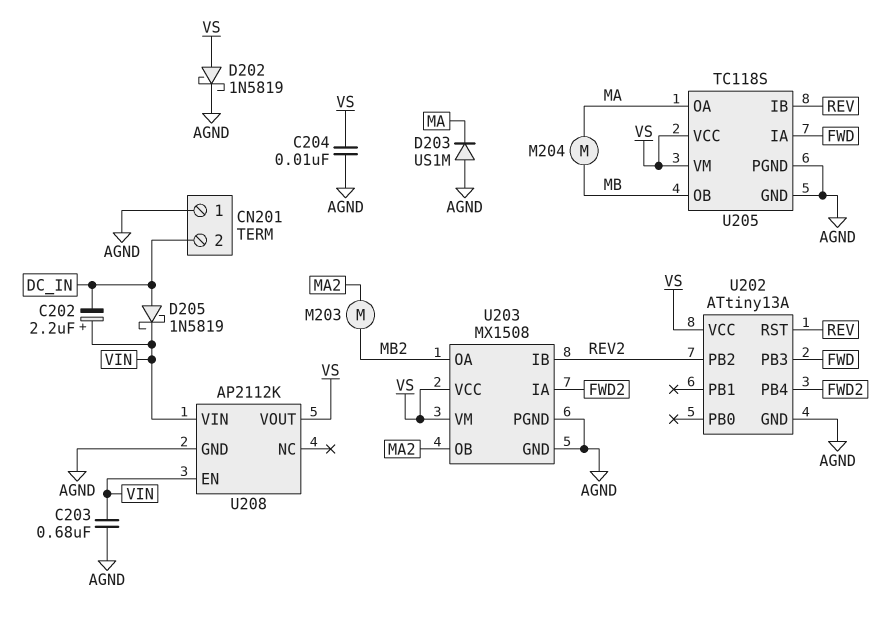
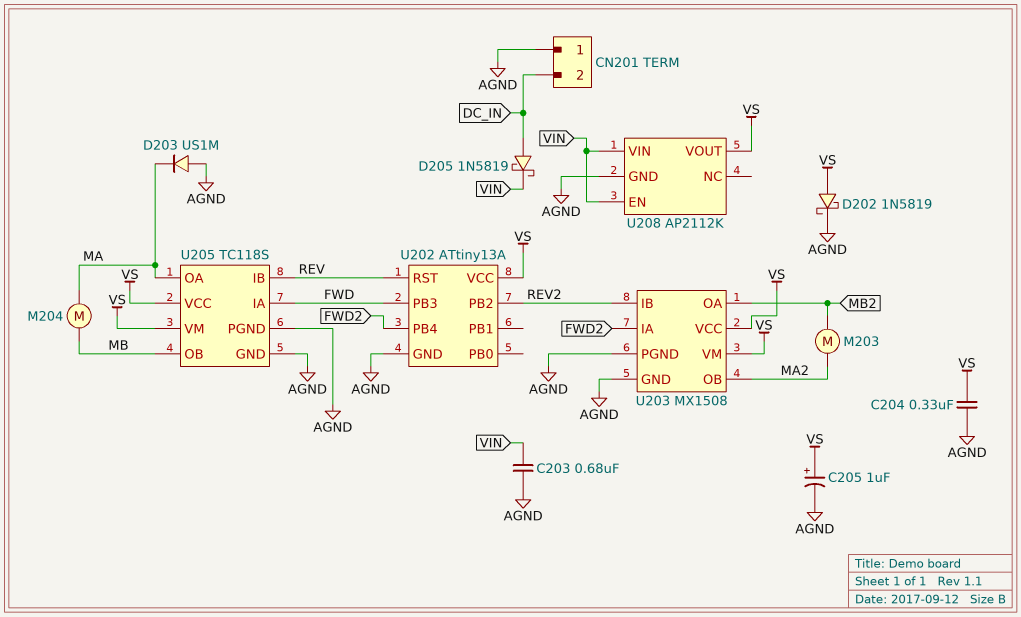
C202: 2.2uF (plus VIN, minus DC_IN) -> none
C204: 10nF (AGND, VS) -> 330nF (AGND, VS)
C205: none -> 1uF (plus VS, minus AGND)

